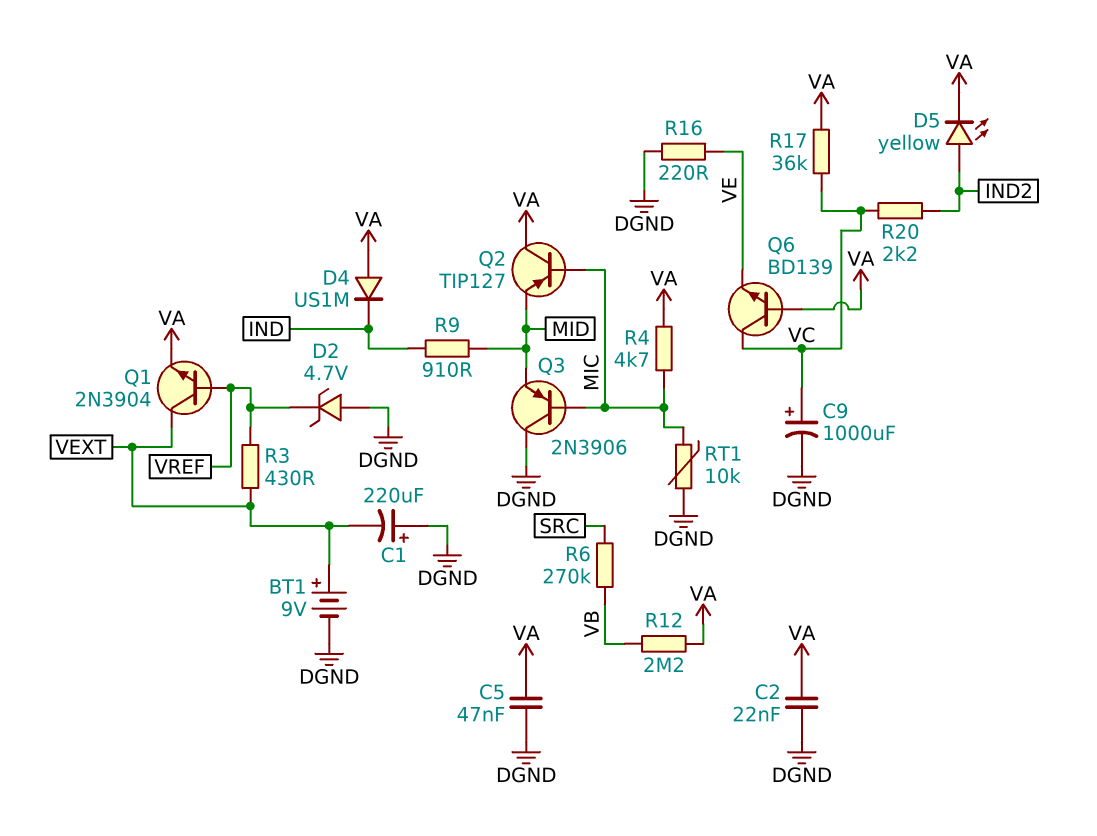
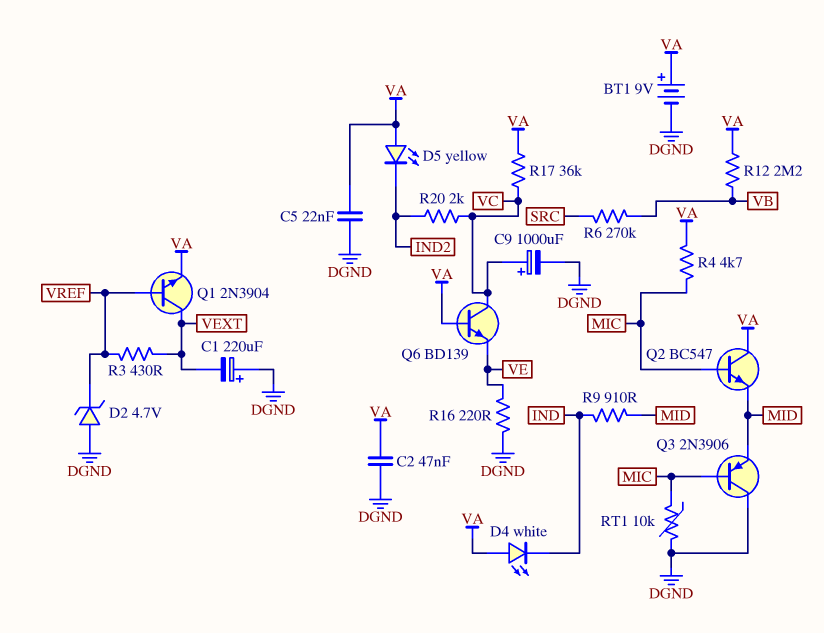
BT1: 9V (plus VEXT, minus DGND) -> 9V (plus VA, minus DGND)
C2: 22nF (DGND, VA) -> 47nF (DGND, VA)
C5: 47nF (DGND, VA) -> 22nF (DGND, VA)
D4: diode US1M (A VA, K IND) -> LED white (A VA, K IND)
D5: LED yellow (A IND2, K VA) -> LED yellow (A VA, K IND2)
Q2: PNP TIP127 (B MIC, C VA, E MID) -> NPN BC547 (B MIC, C VA, E MID)
R20: 2.2k (IND2, VC) -> 2k (IND2, VC)

